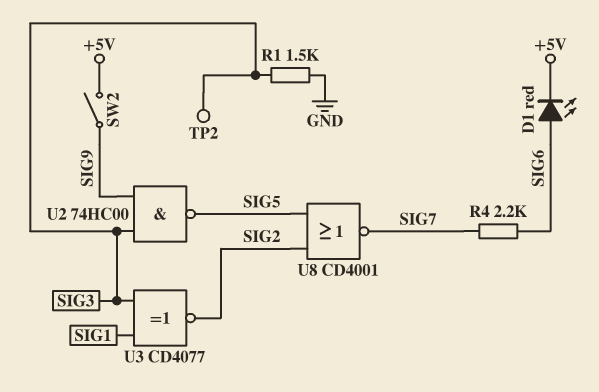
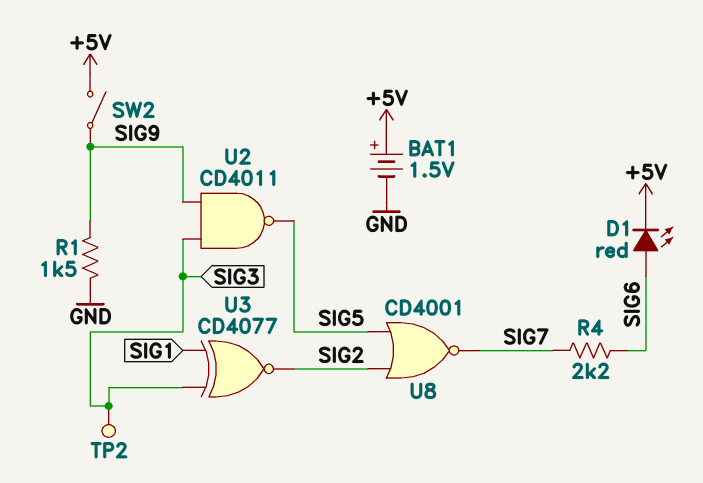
BAT1: none -> 1.5V (plus +5V, minus GND)
R1: 1.5k (GND, SIG3) -> 1.5k (GND, SIG9)
U2: NAND 74HC00 (in SIG3, in SIG9, out SIG5) -> NAND CD4011 (in SIG3, in SIG9, out SIG5)

